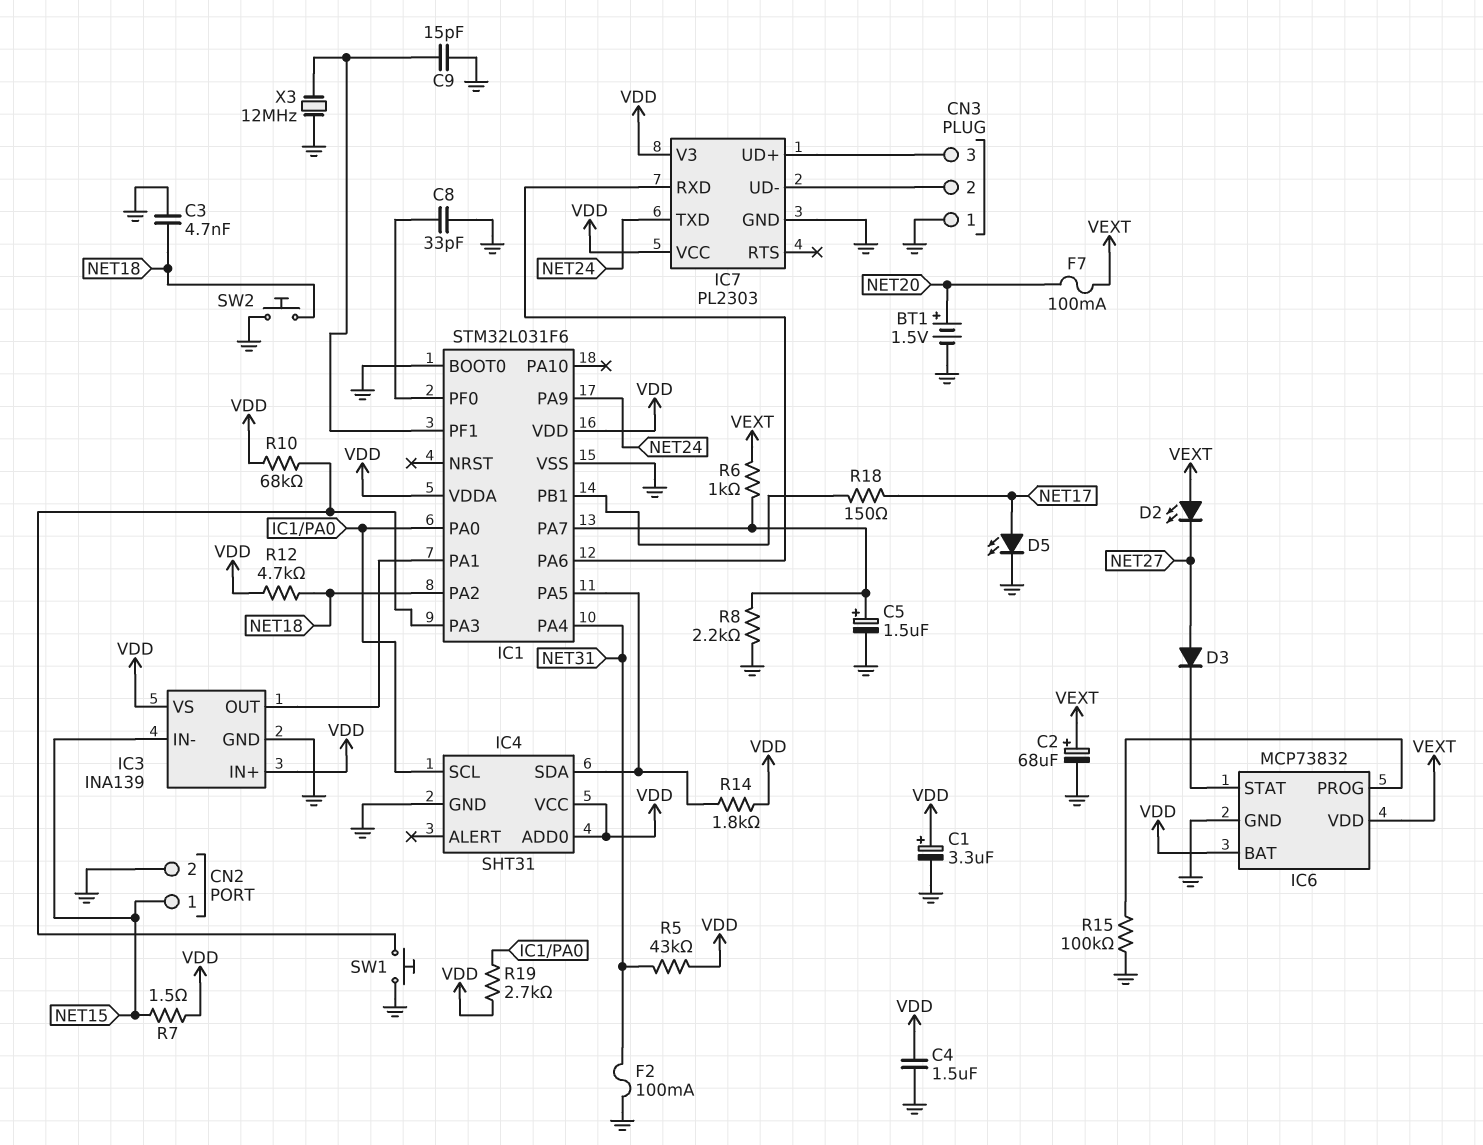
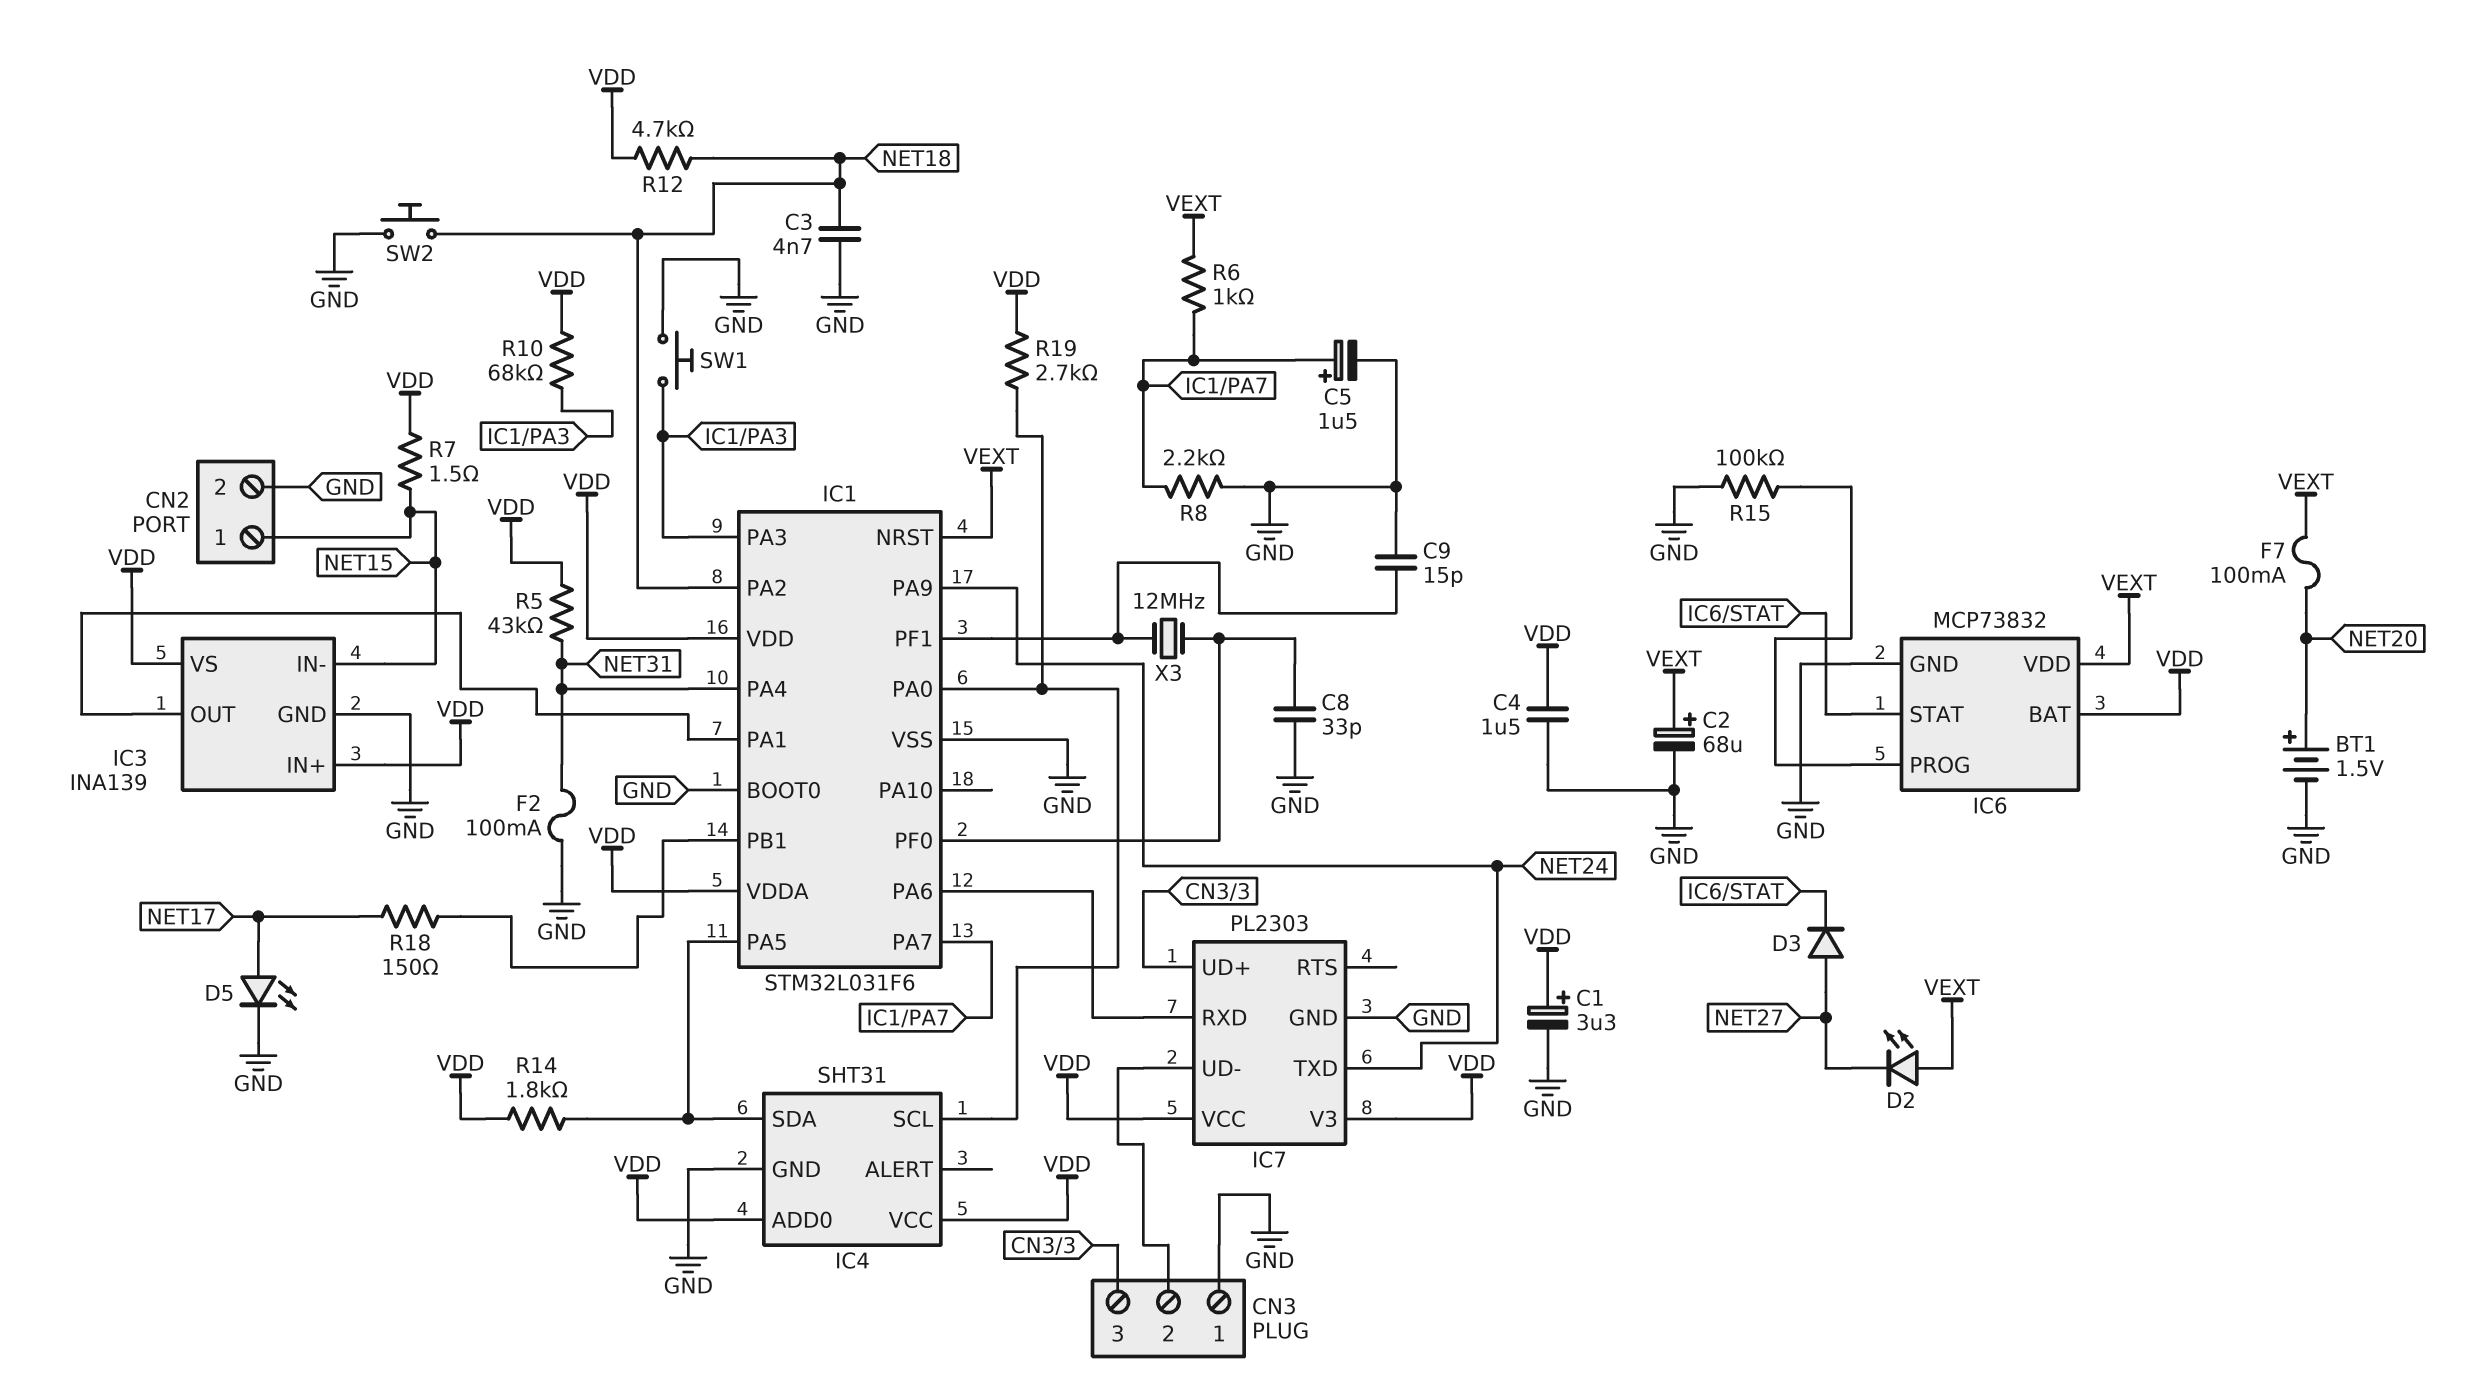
IC1 pin NRST: none -> VEXT
X3: 12MHz (GND, IC1/PF1) -> 12MHz (IC1/PF0, IC1/PF1)

